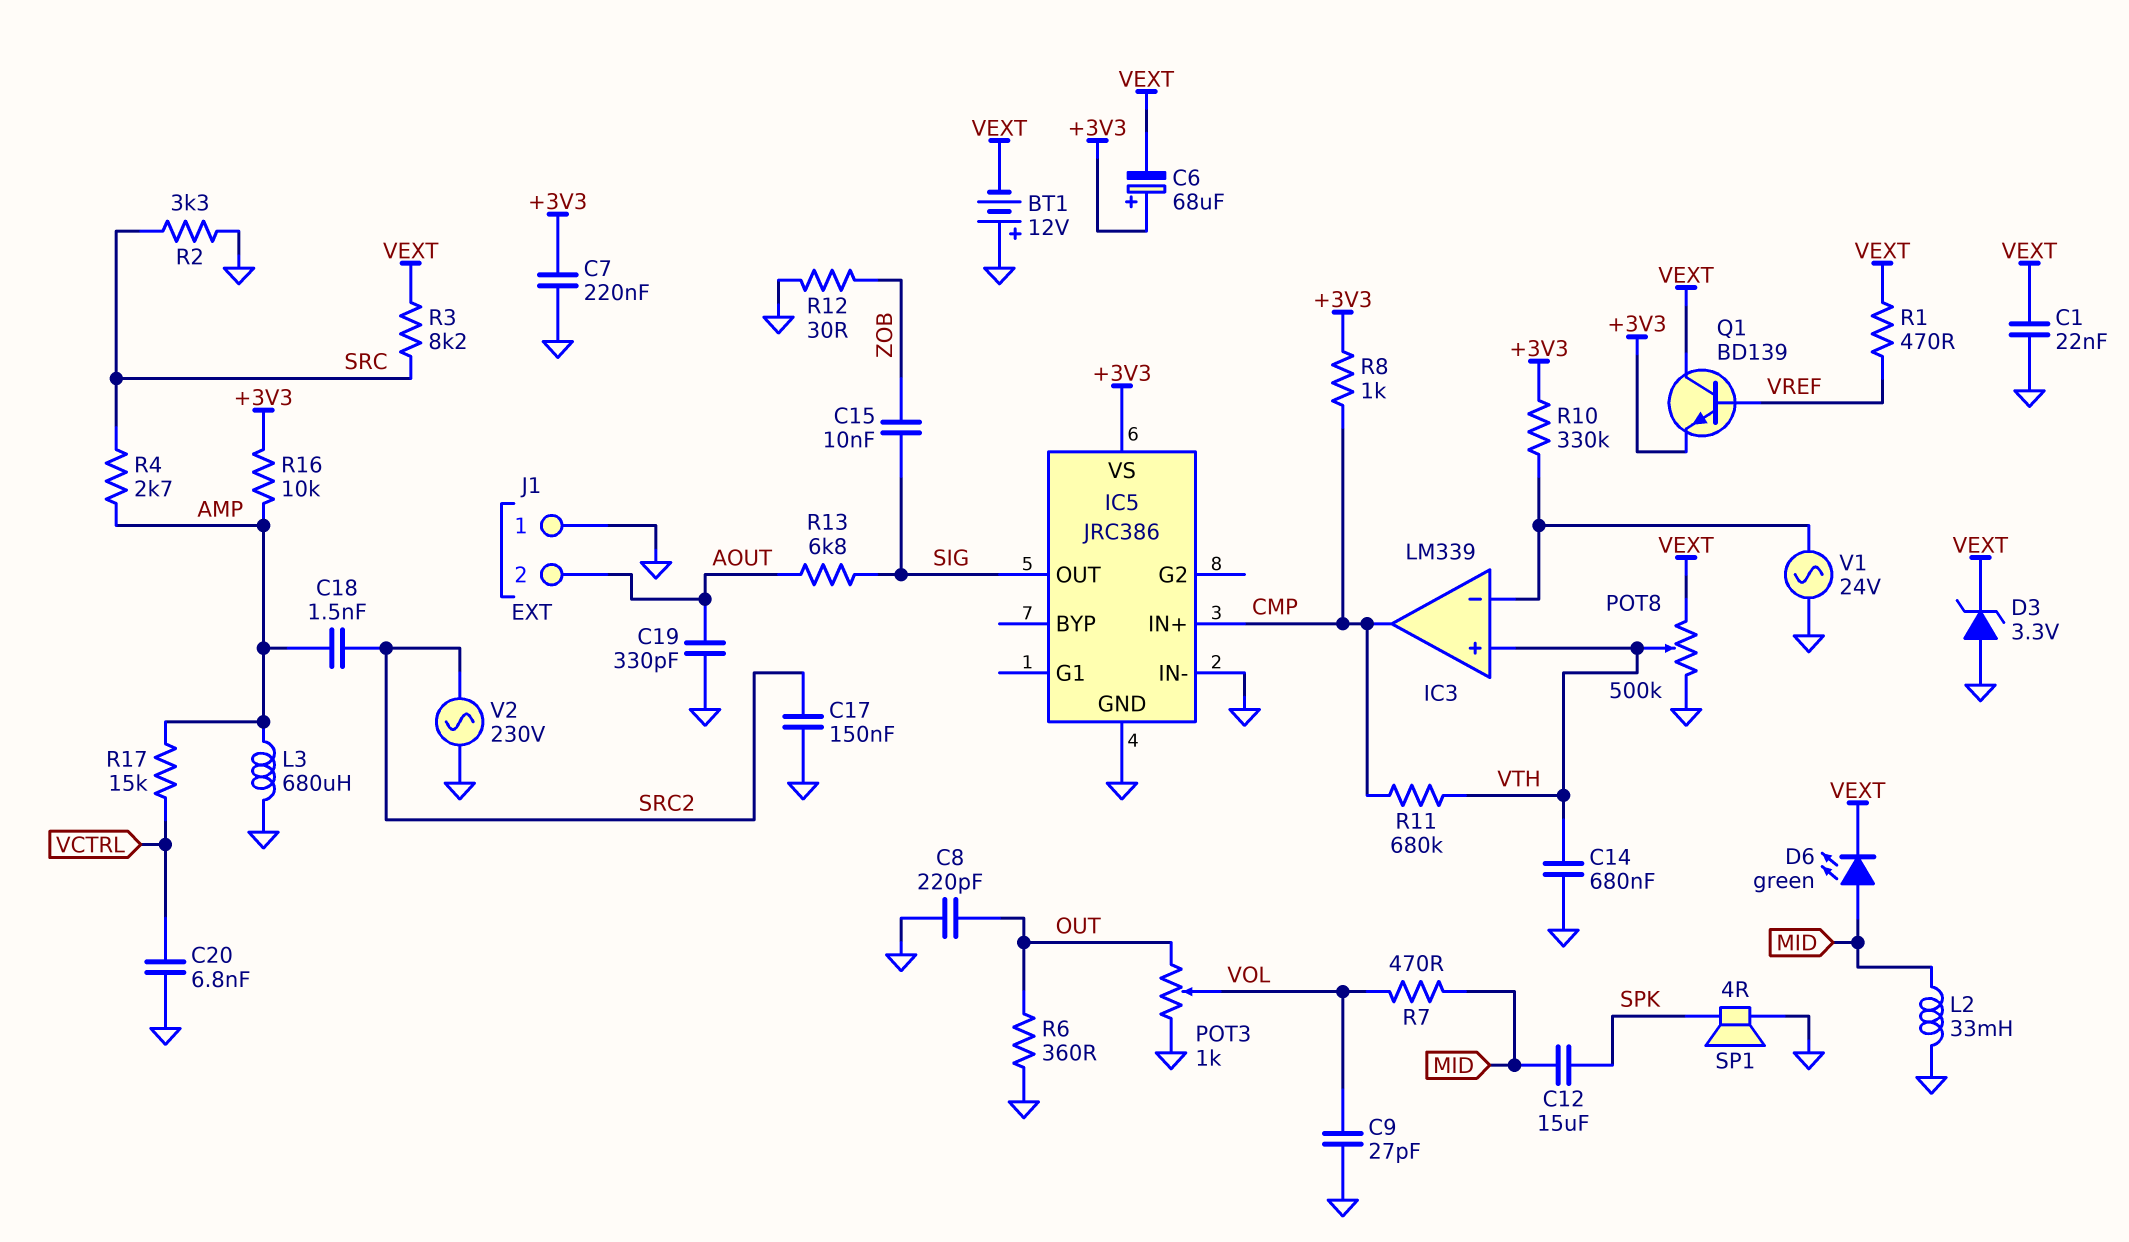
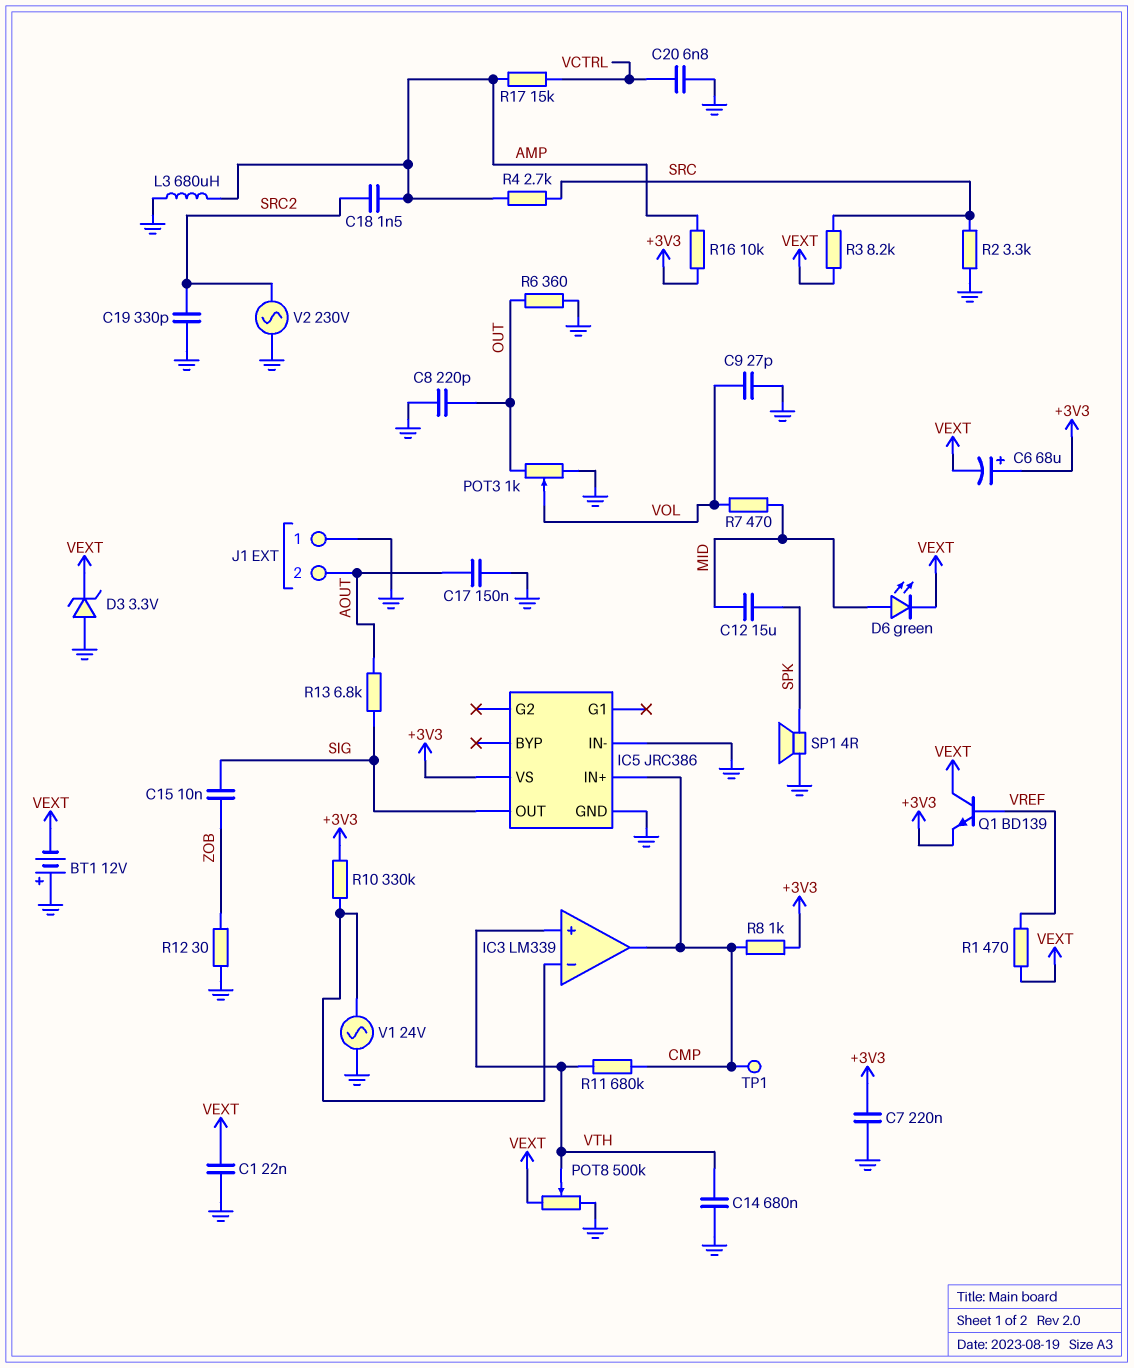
C17: 150nF (GND, SRC2) -> 150nF (AOUT, GND)
C19: 330pF (AOUT, GND) -> 330pF (GND, SRC2)
L2: 33mH (GND, MID) -> none
TP1: none -> test point (CMP)

